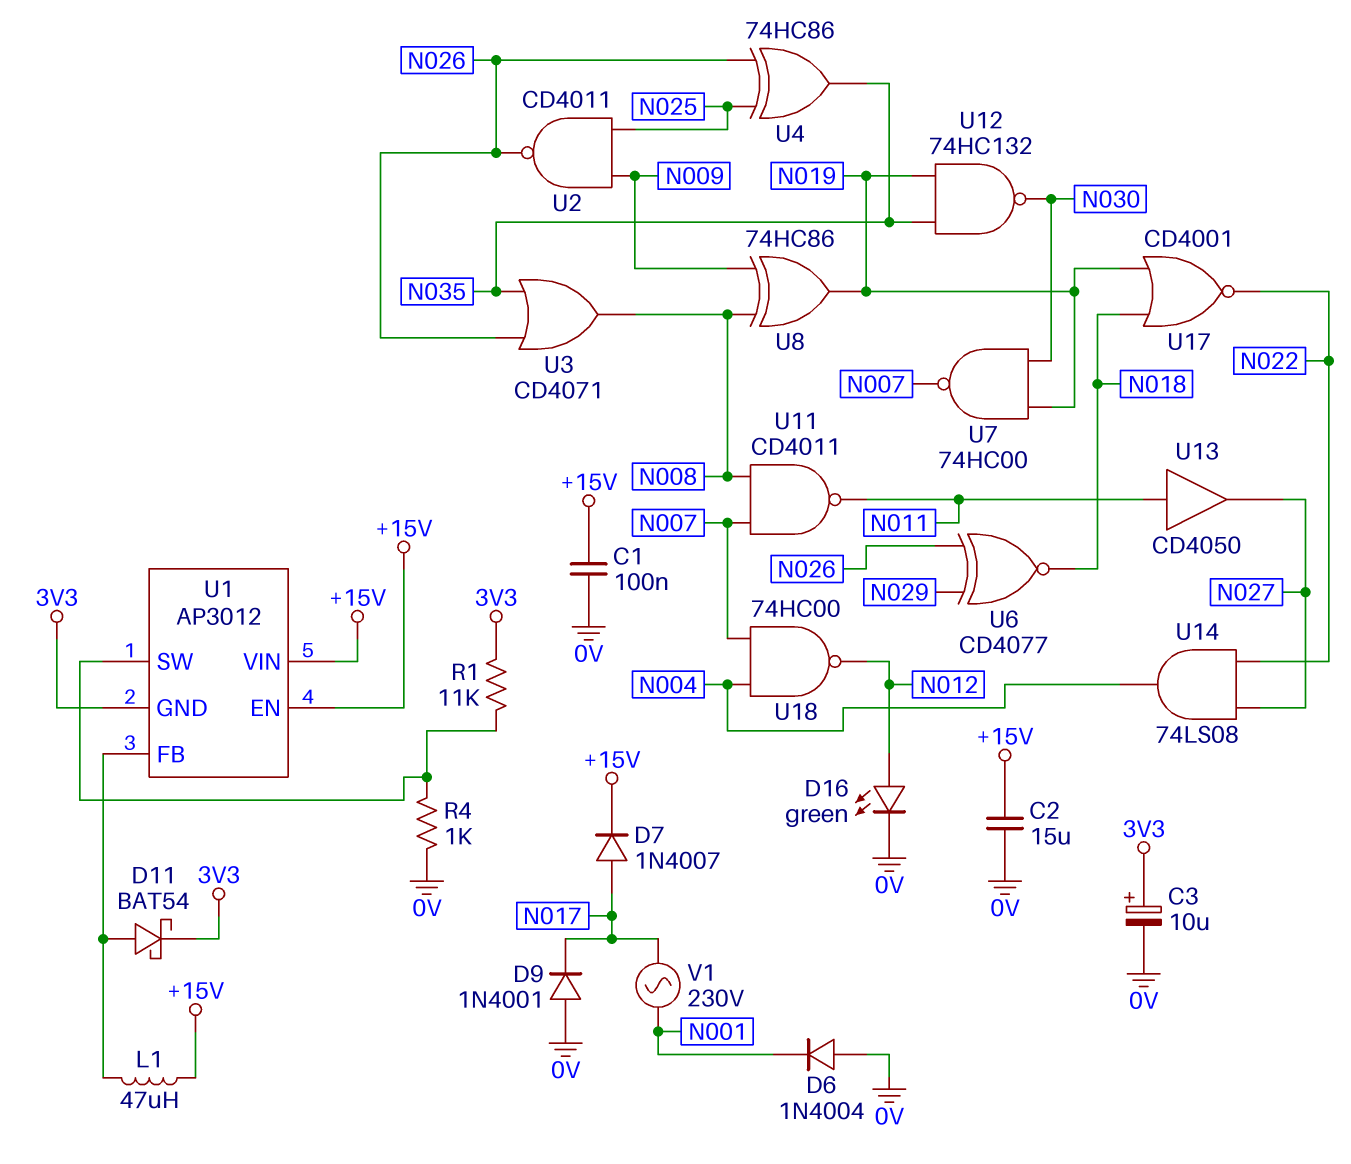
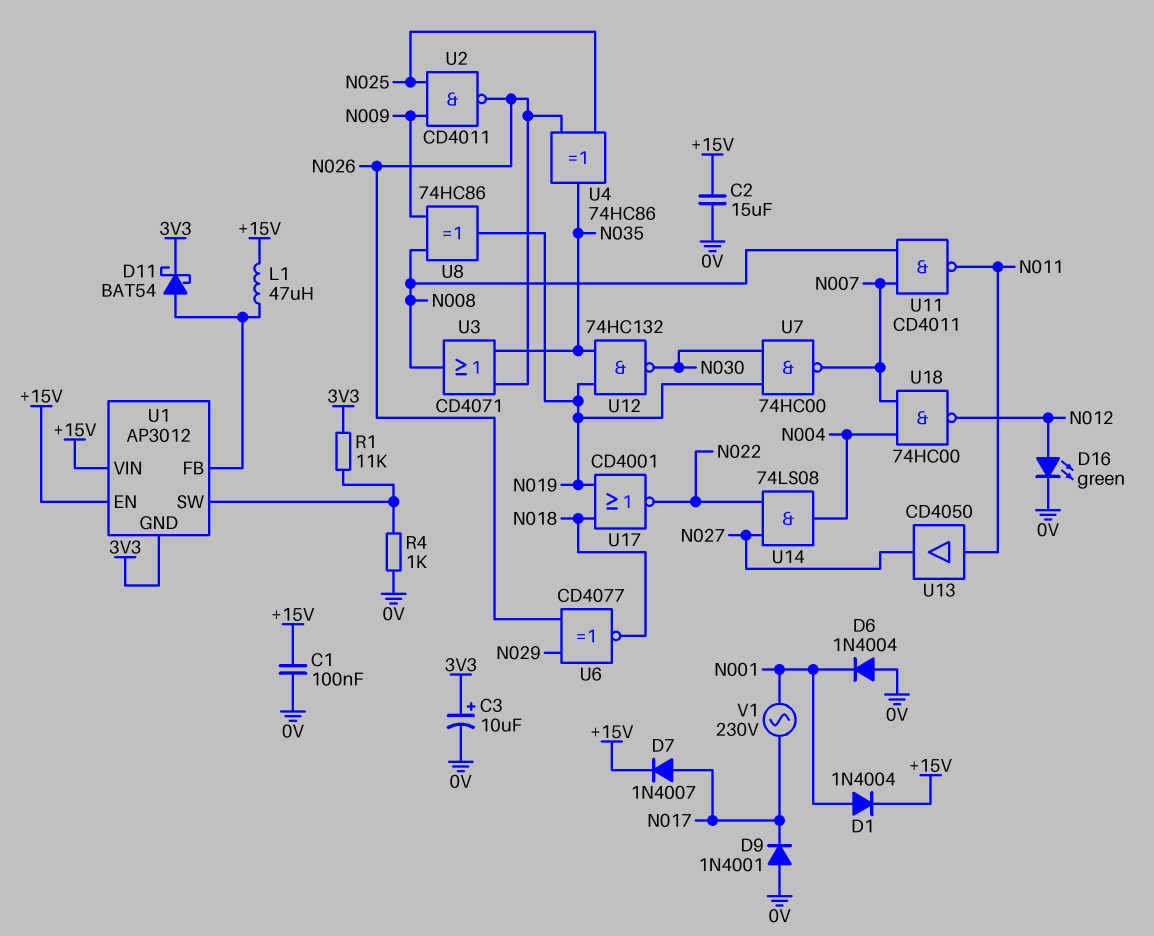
D1: none -> diode 1N4004 (A N001, K +15V)

